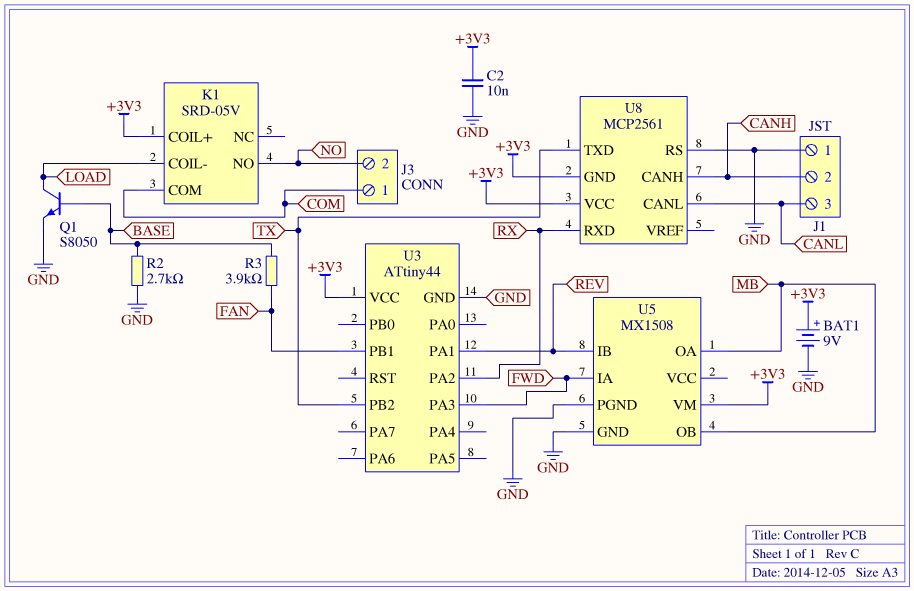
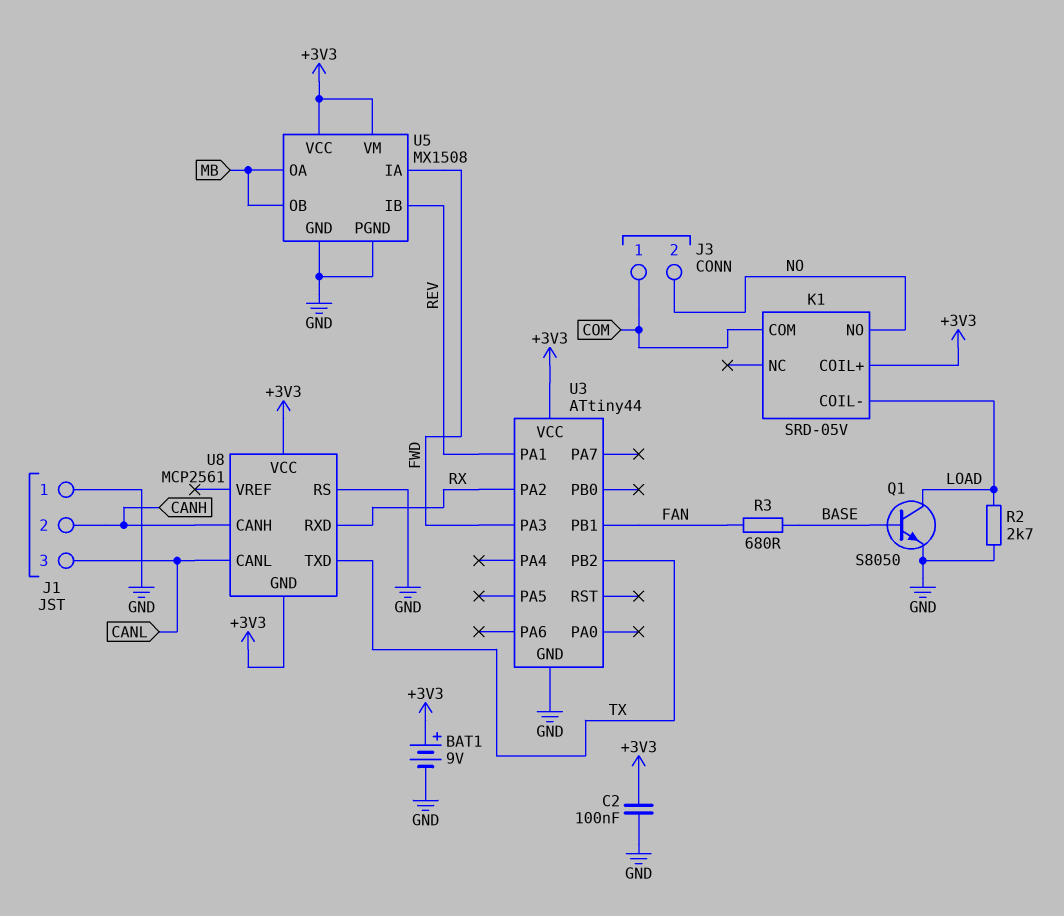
C2: 10nF (+3V3, GND) -> 100nF (+3V3, GND)
R2: 2.7k (BASE, GND) -> 2.7k (GND, LOAD)
R3: 3.9k (BASE, FAN) -> 680 (BASE, FAN)
U5 pin VCC: none -> +3V3

